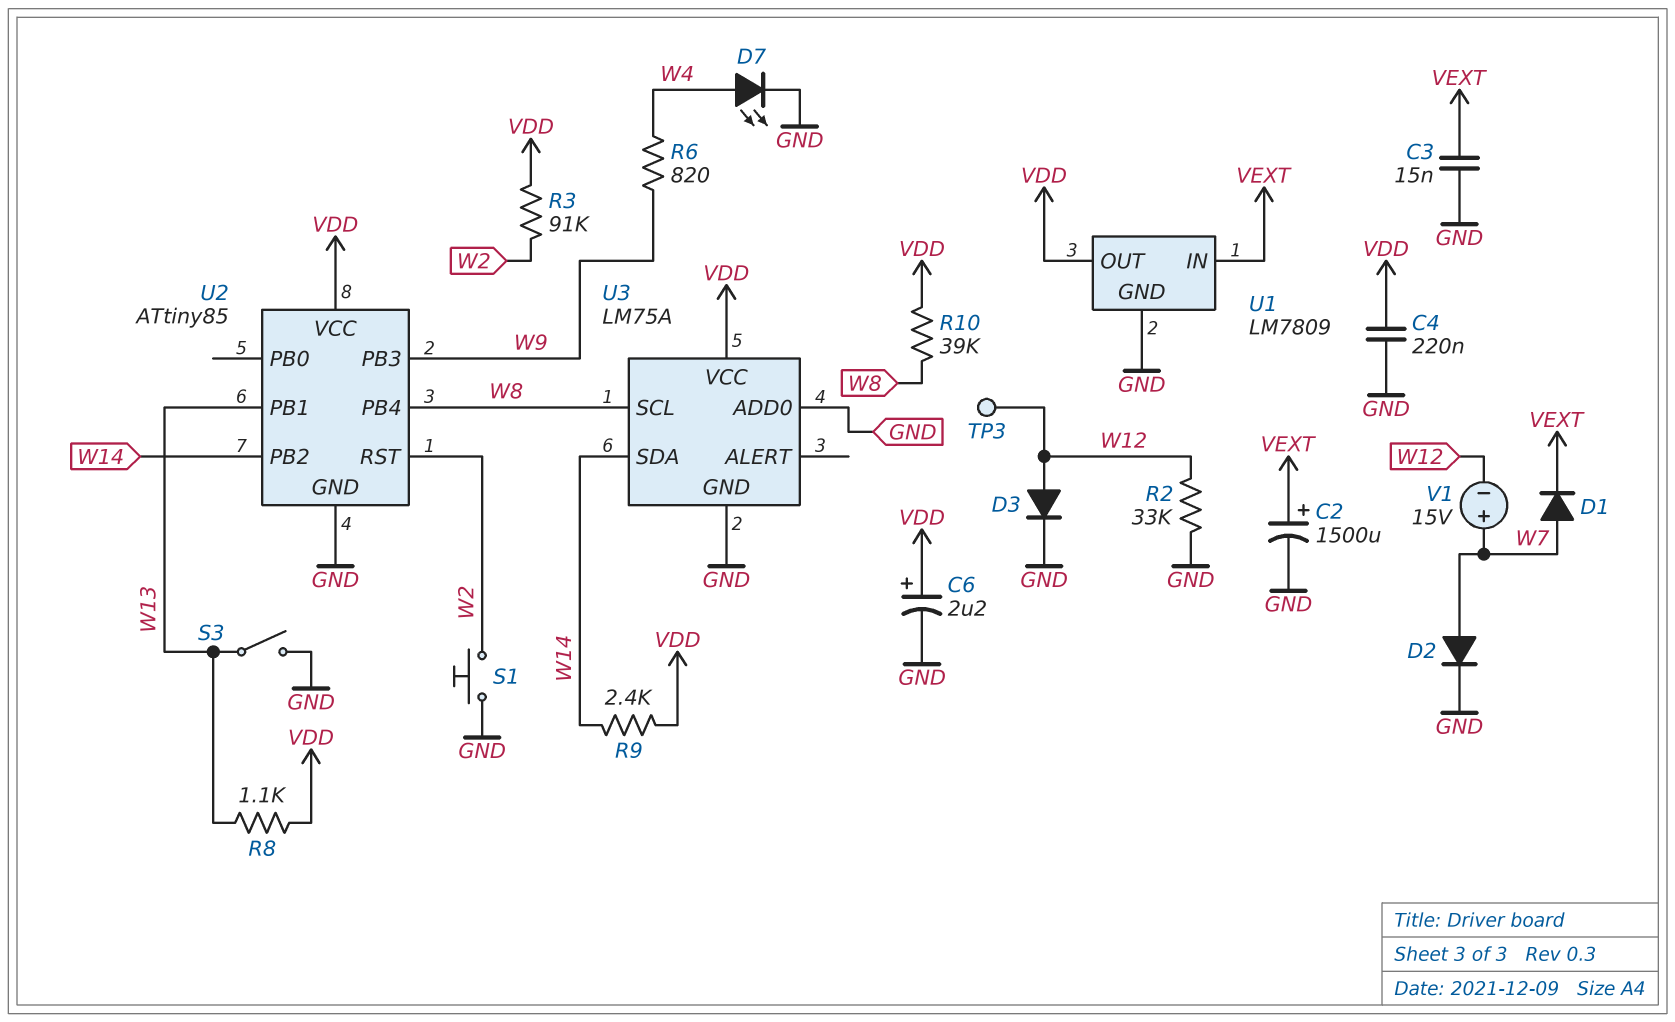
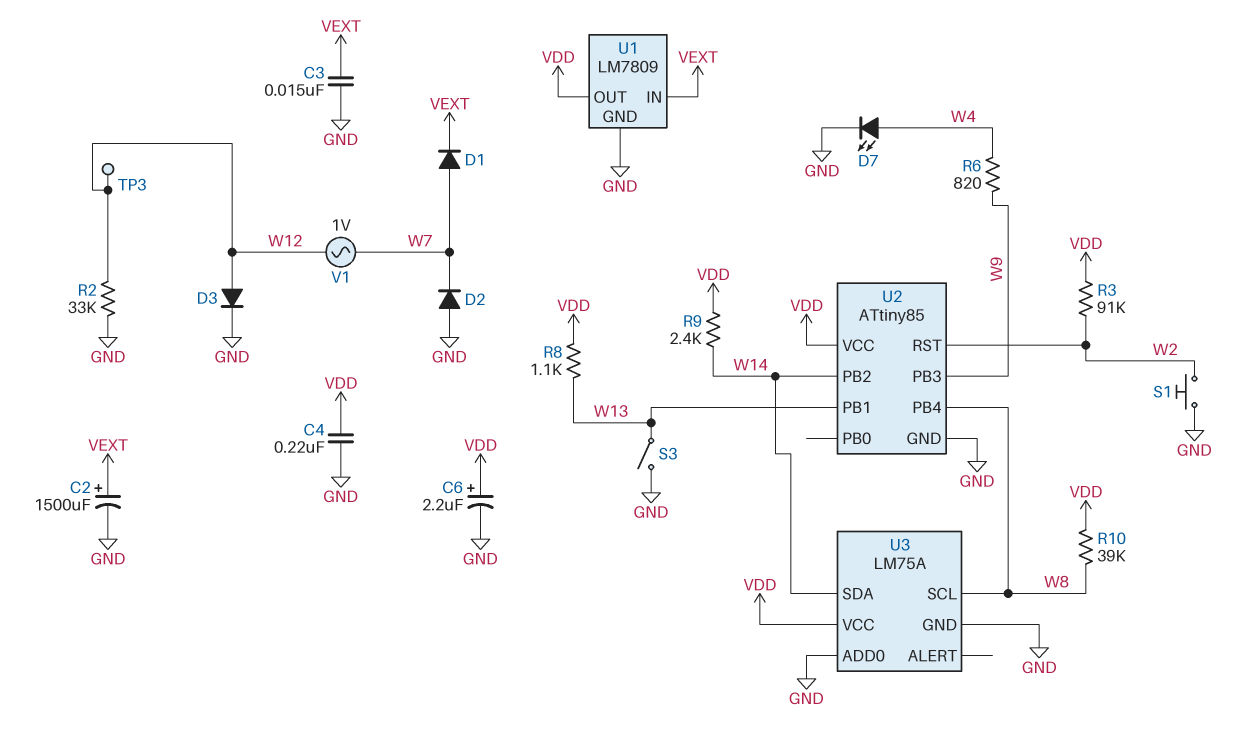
D2: diode (A W7, K GND) -> diode (A GND, K W7)
V1: 15V (plus W7, minus W12) -> AC 1V (W7, W12)

